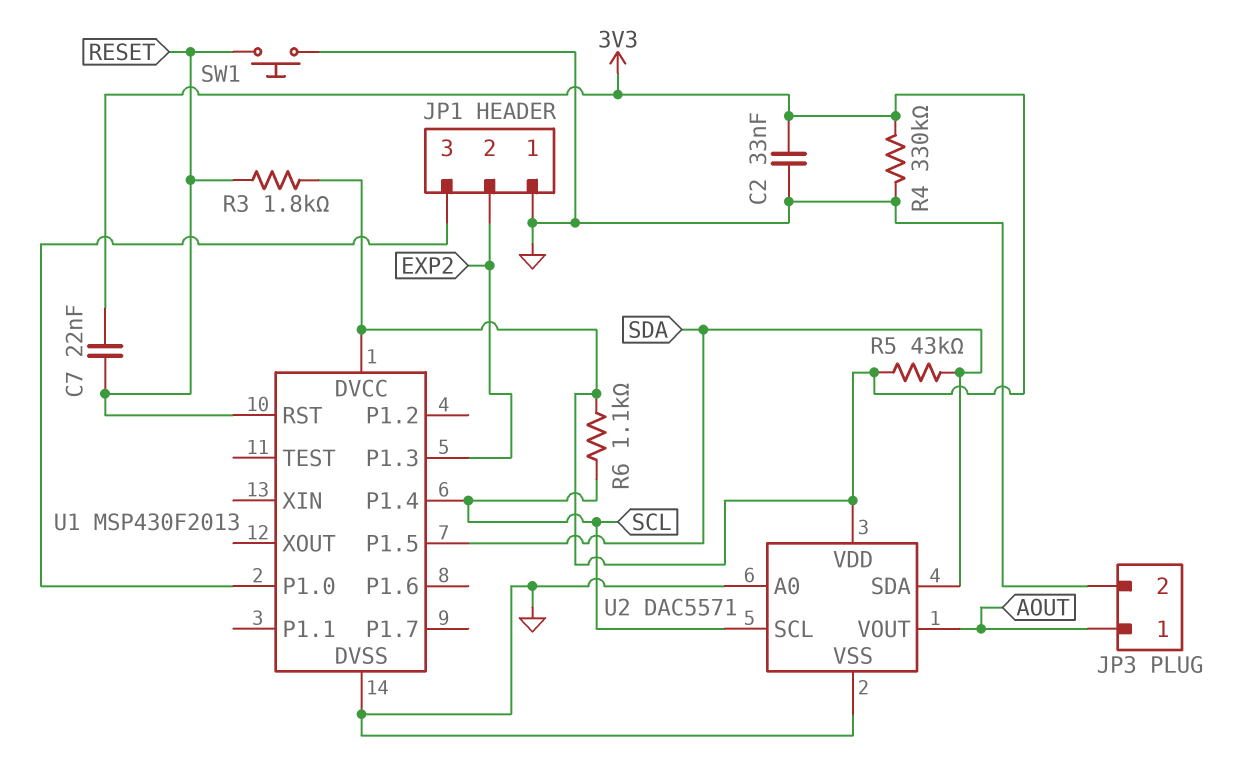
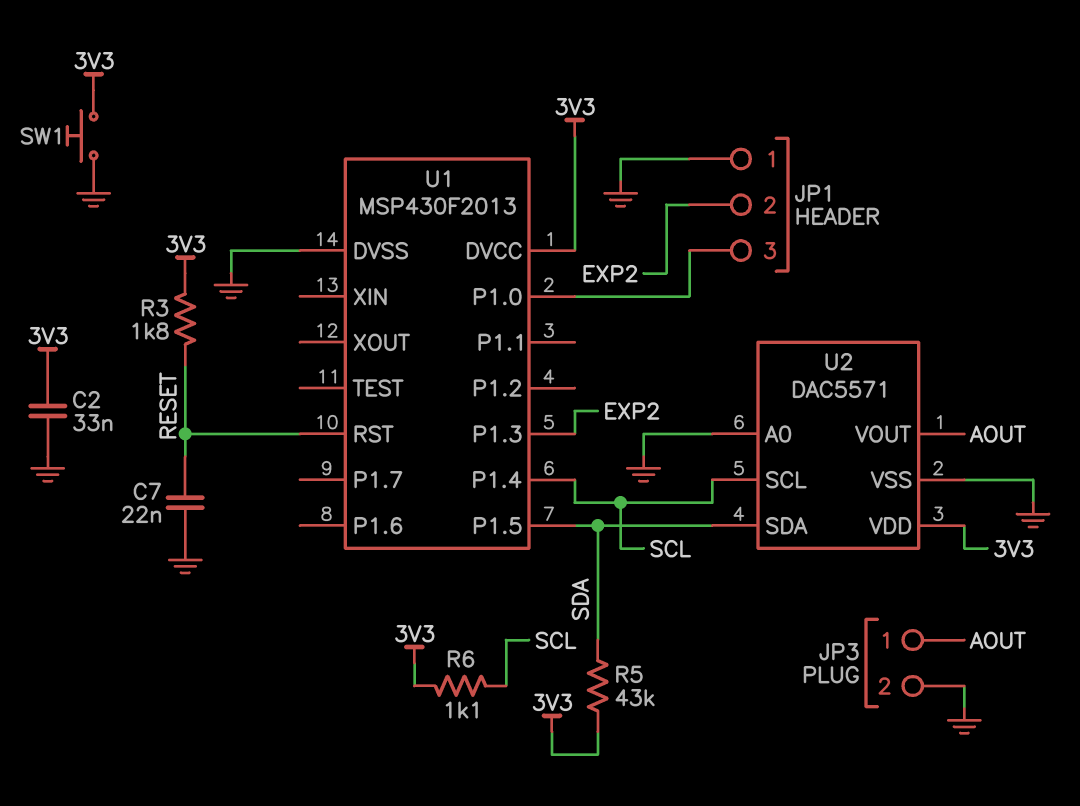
C7: 22nF (3V3, RESET) -> 22nF (GND, RESET)
R4: 330k (3V3, GND) -> none
SW1: button (GND, RESET) -> button (3V3, GND)

